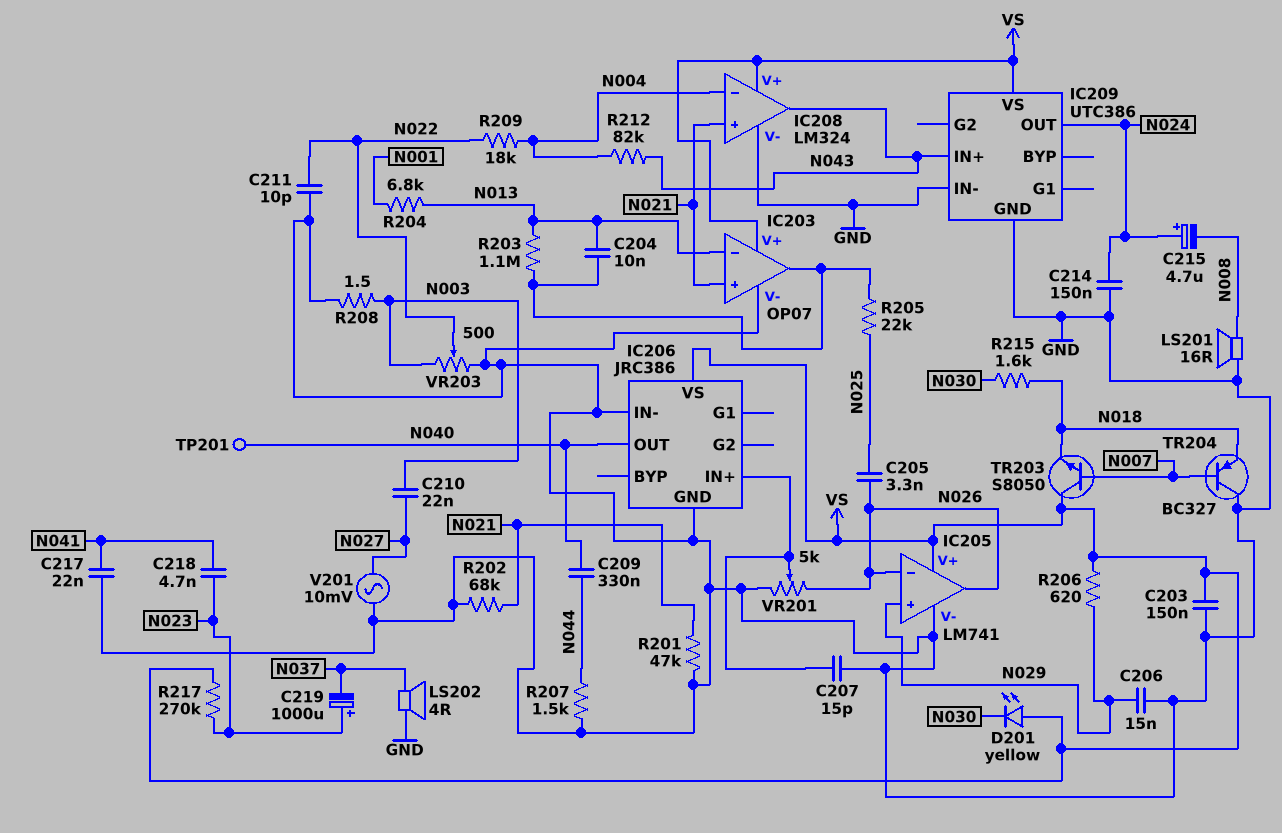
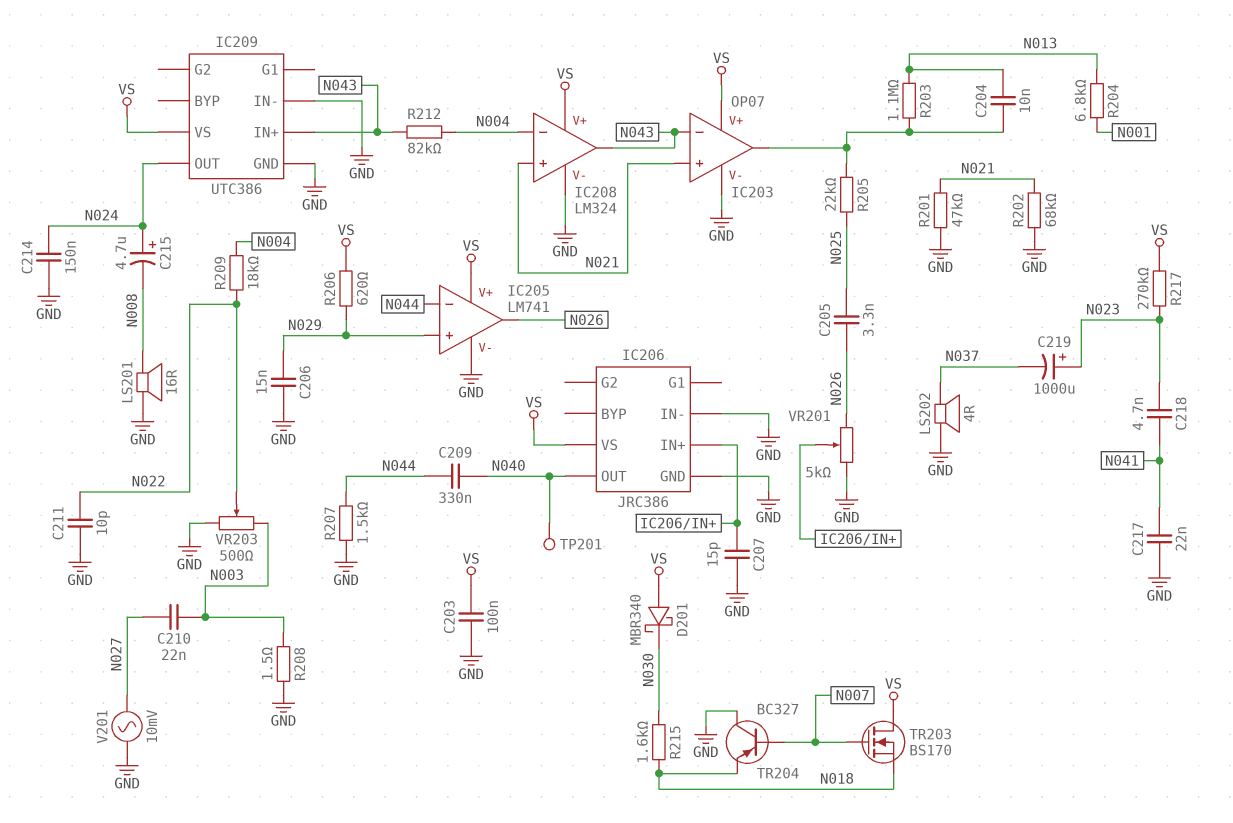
C203: 150nF (GND, VS) -> 100nF (GND, VS)
D201: LED yellow (A VS, K N030) -> schottky MBR340 (A VS, K N030)
IC203 pin in-: N013 -> N043
IC205 pin in-: N026 -> N044
TR203: NPN S8050 (B N007, C VS, E N018) -> NMOS BS170 (G N007, D VS, S N018)

